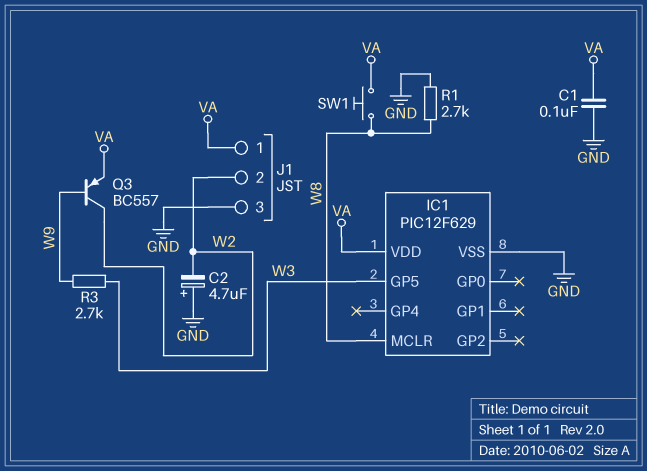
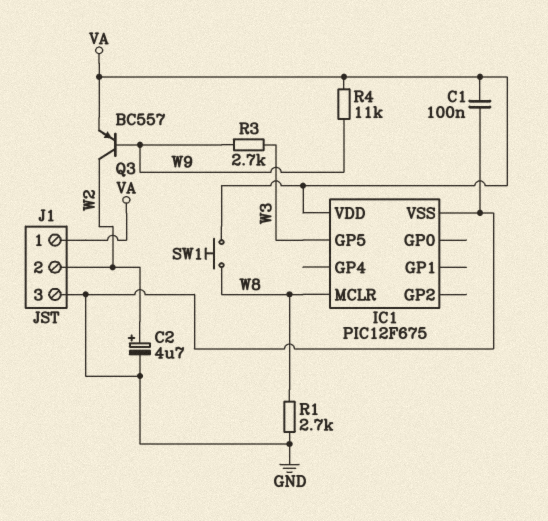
C2: 4.7uF (plus GND, minus W2) -> 4.7uF (plus W2, minus GND)
IC1: PIC12F629 -> PIC12F675
R4: none -> 11k (VA, W9)

